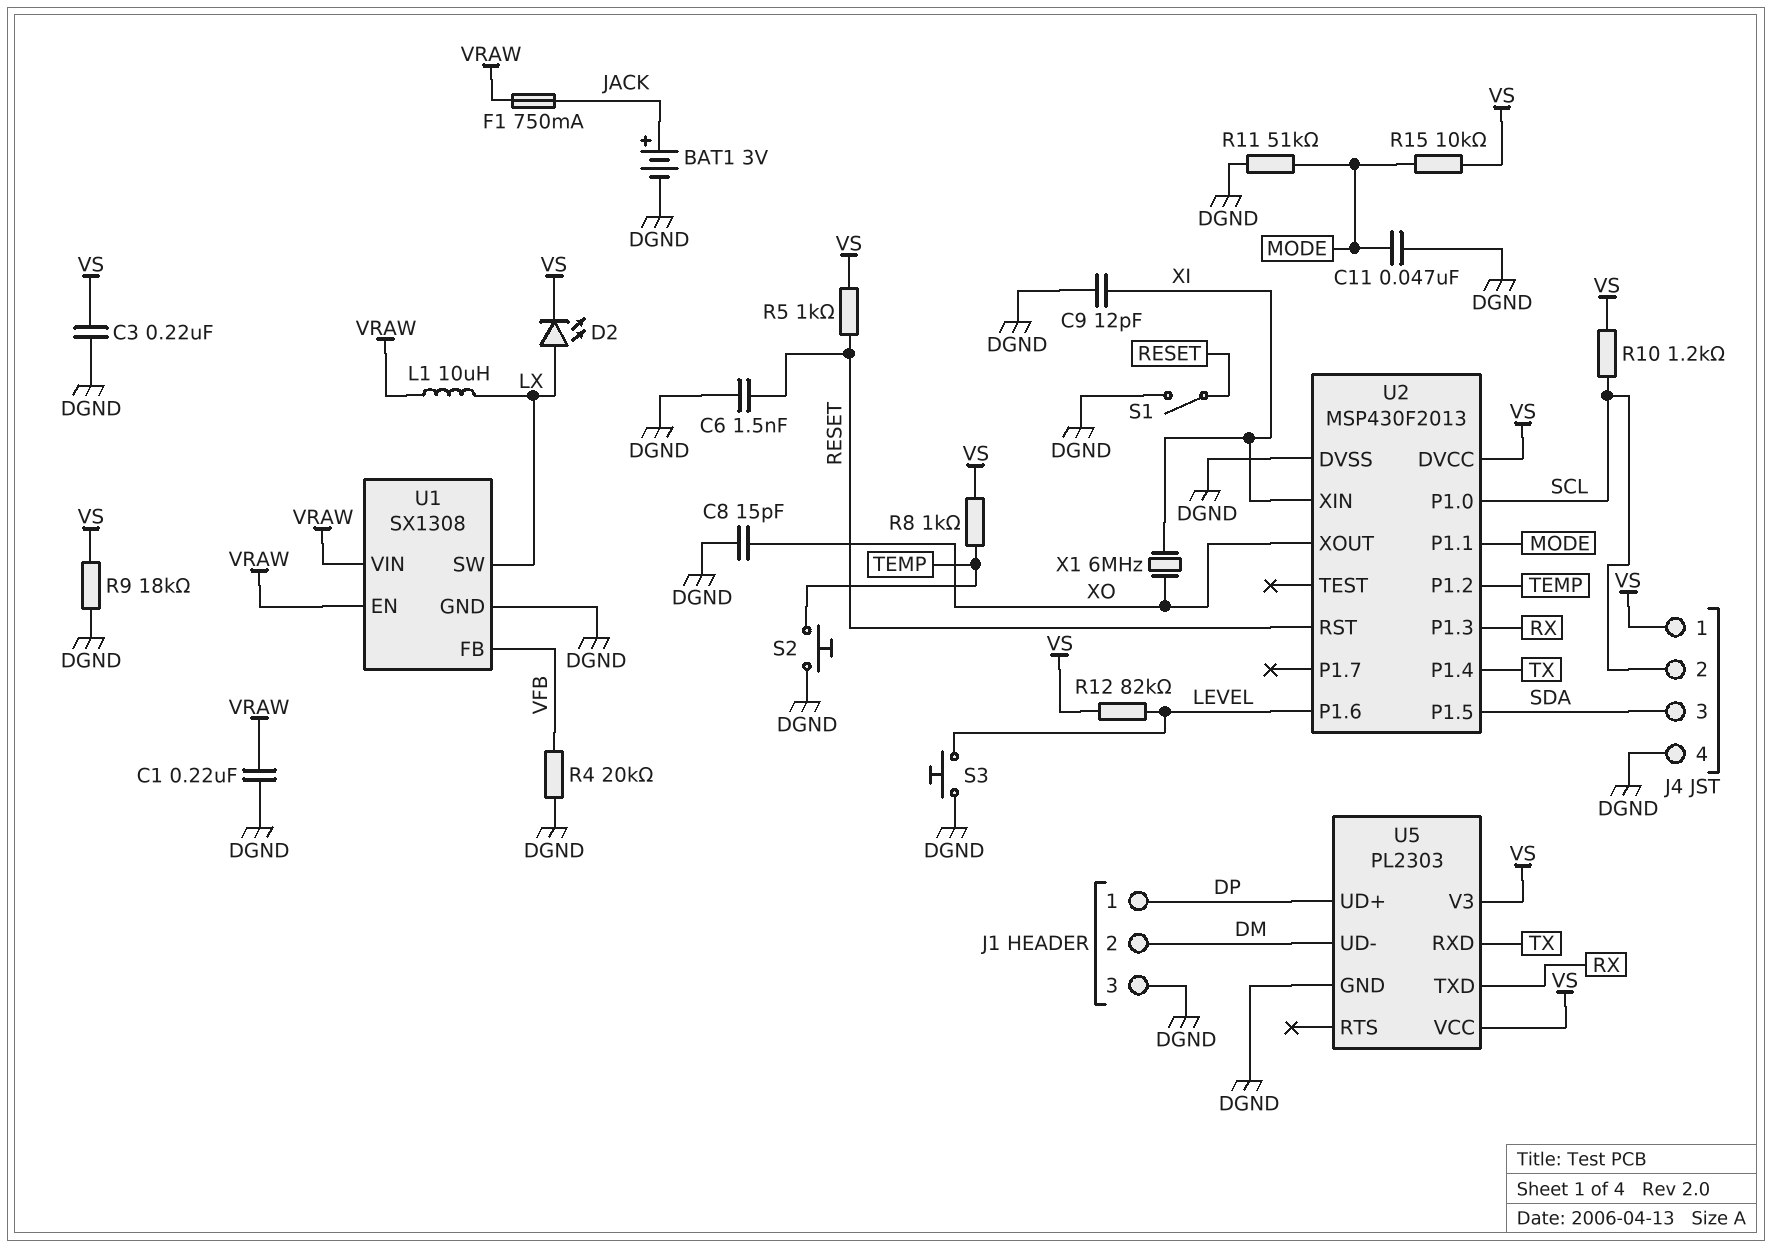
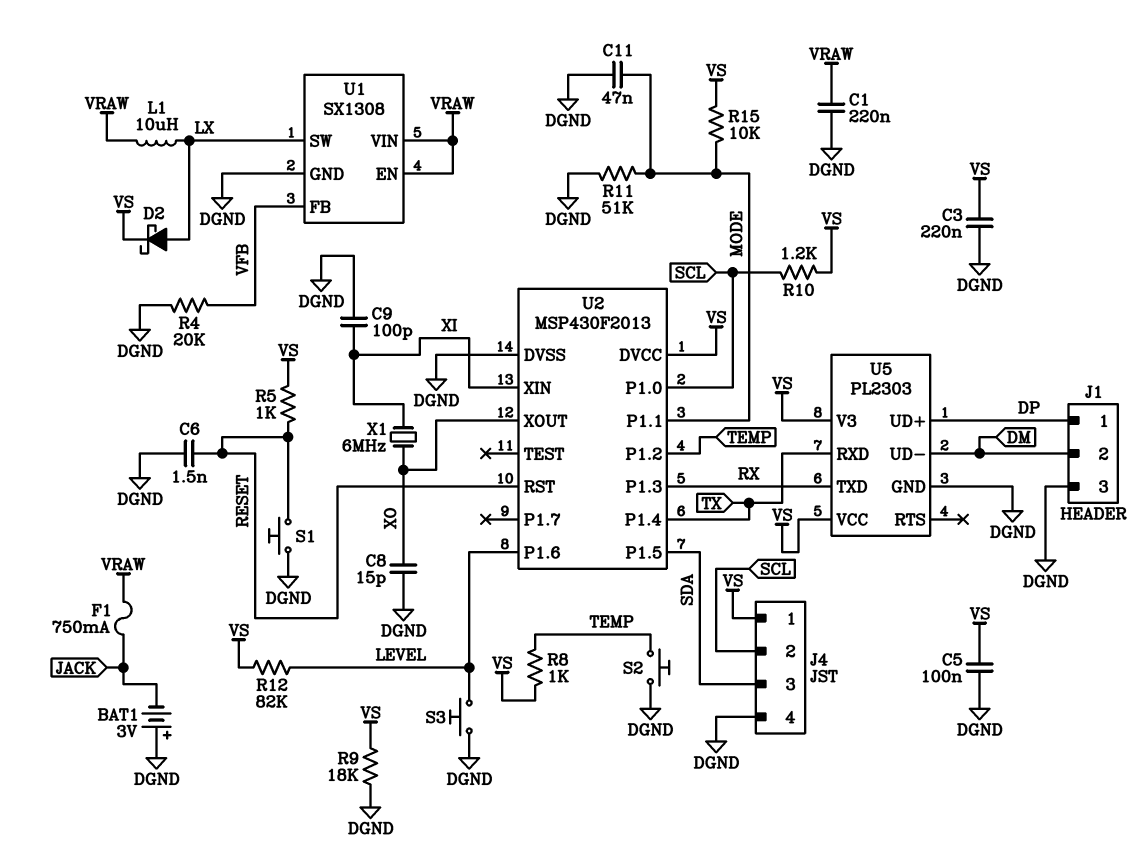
BAT1: 3V (plus JACK, minus DGND) -> 3V (plus DGND, minus JACK)
C5: none -> 100nF (DGND, VS)
C9: 12pF (DGND, XI) -> 100pF (DGND, XI)
D2: LED (A LX, K VS) -> schottky (A LX, K VS)
S1: switch (DGND, RESET) -> button (DGND, RESET)

